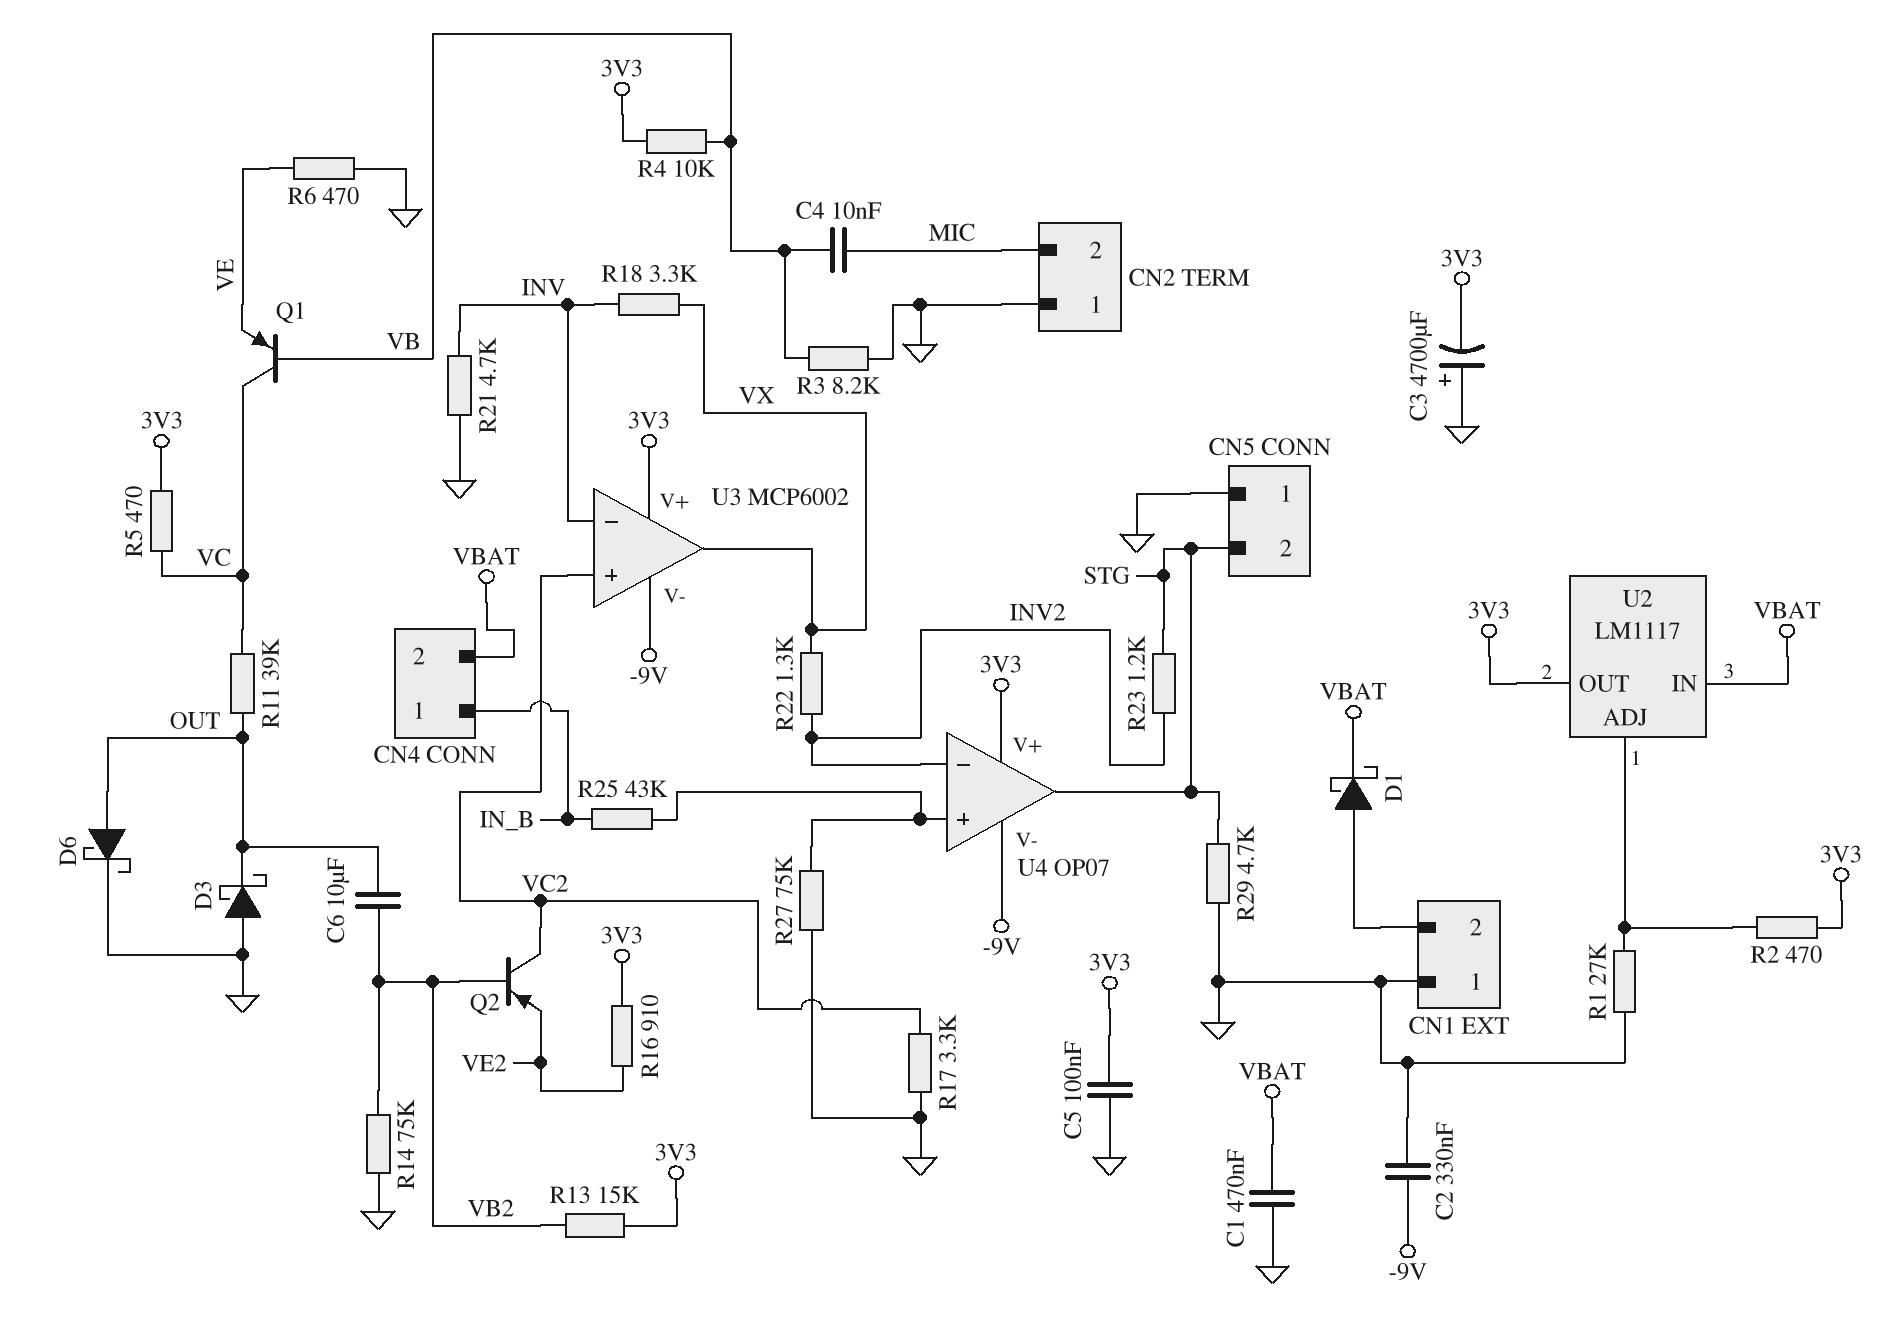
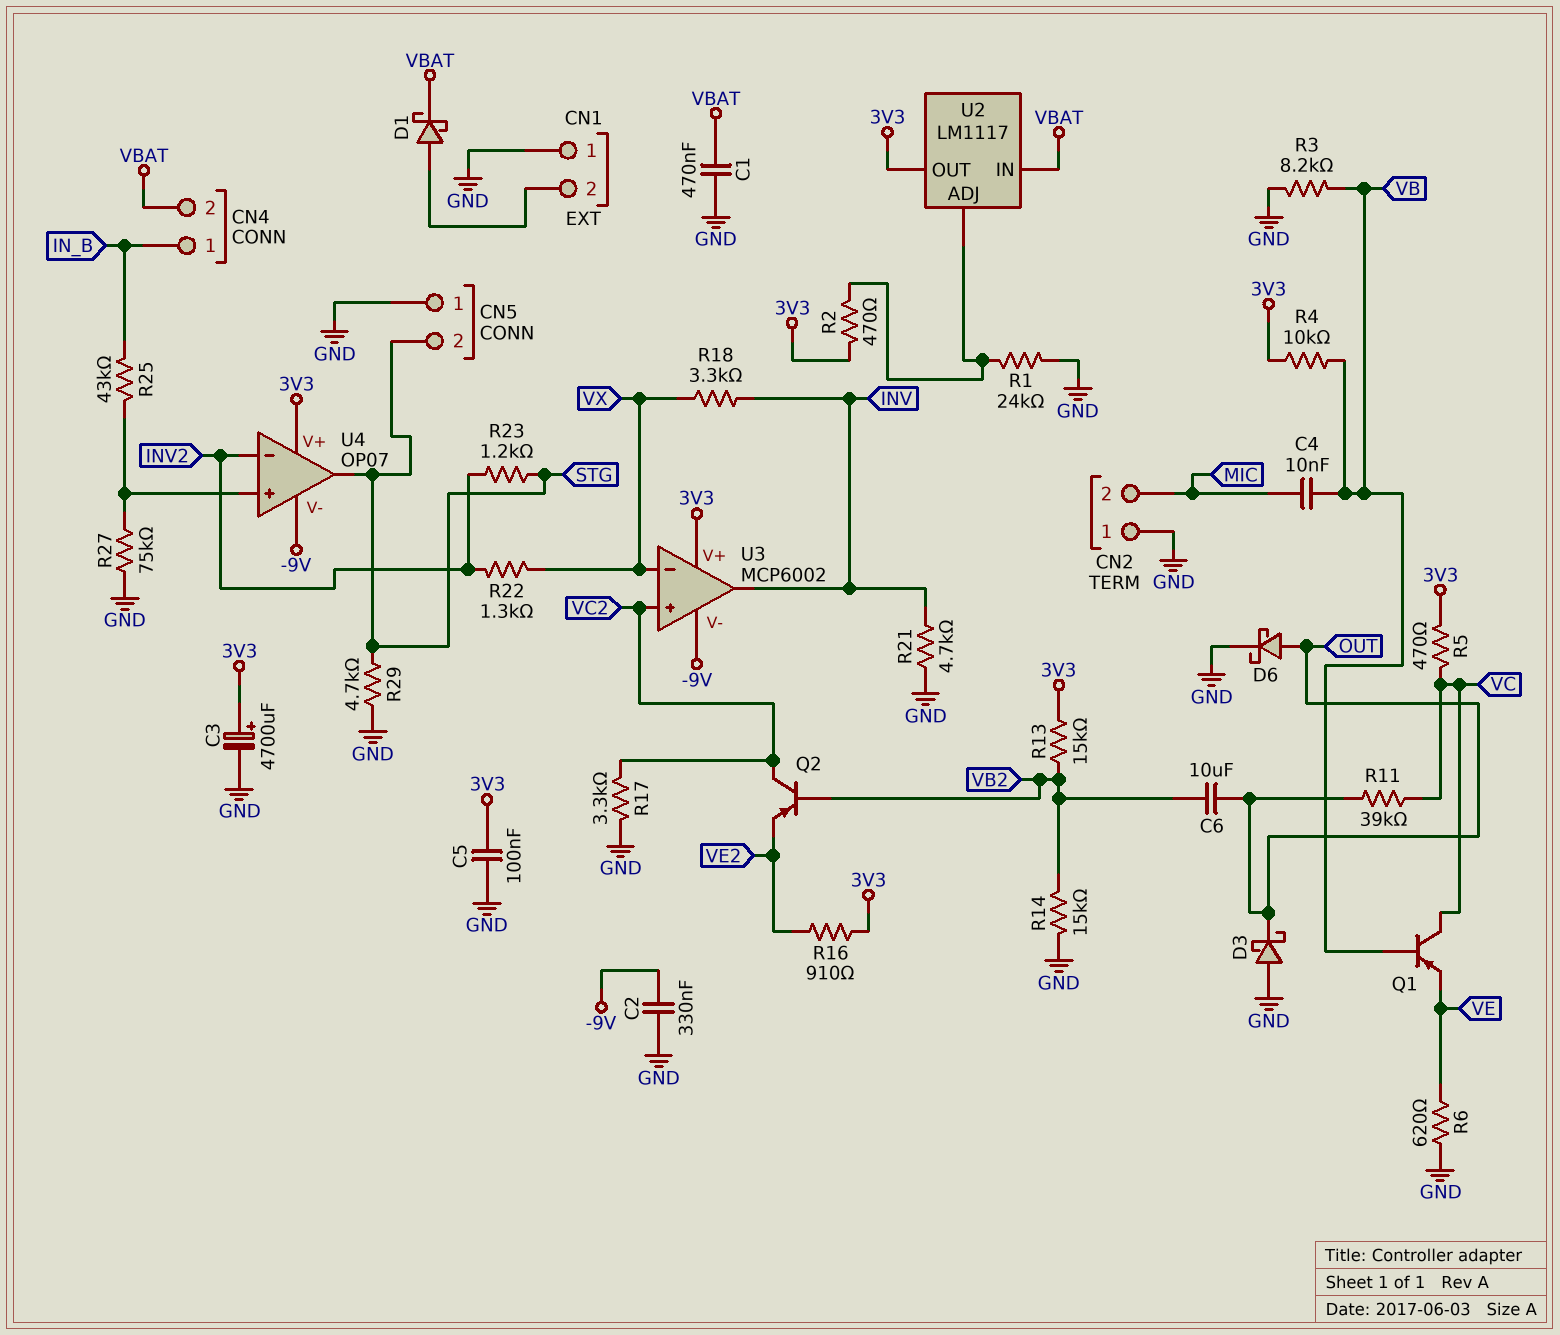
C3: 4700uF (plus GND, minus 3V3) -> 4700uF (plus 3V3, minus GND)
R1: 27k (GND, U2/ADJ) -> 24k (GND, U2/ADJ)
R6: 470 (GND, VE) -> 620 (GND, VE)
R14: 75k (GND, VB2) -> 15k (GND, VB2)
U3 pin in-: INV -> VX
U3 pin out: VX -> INV

